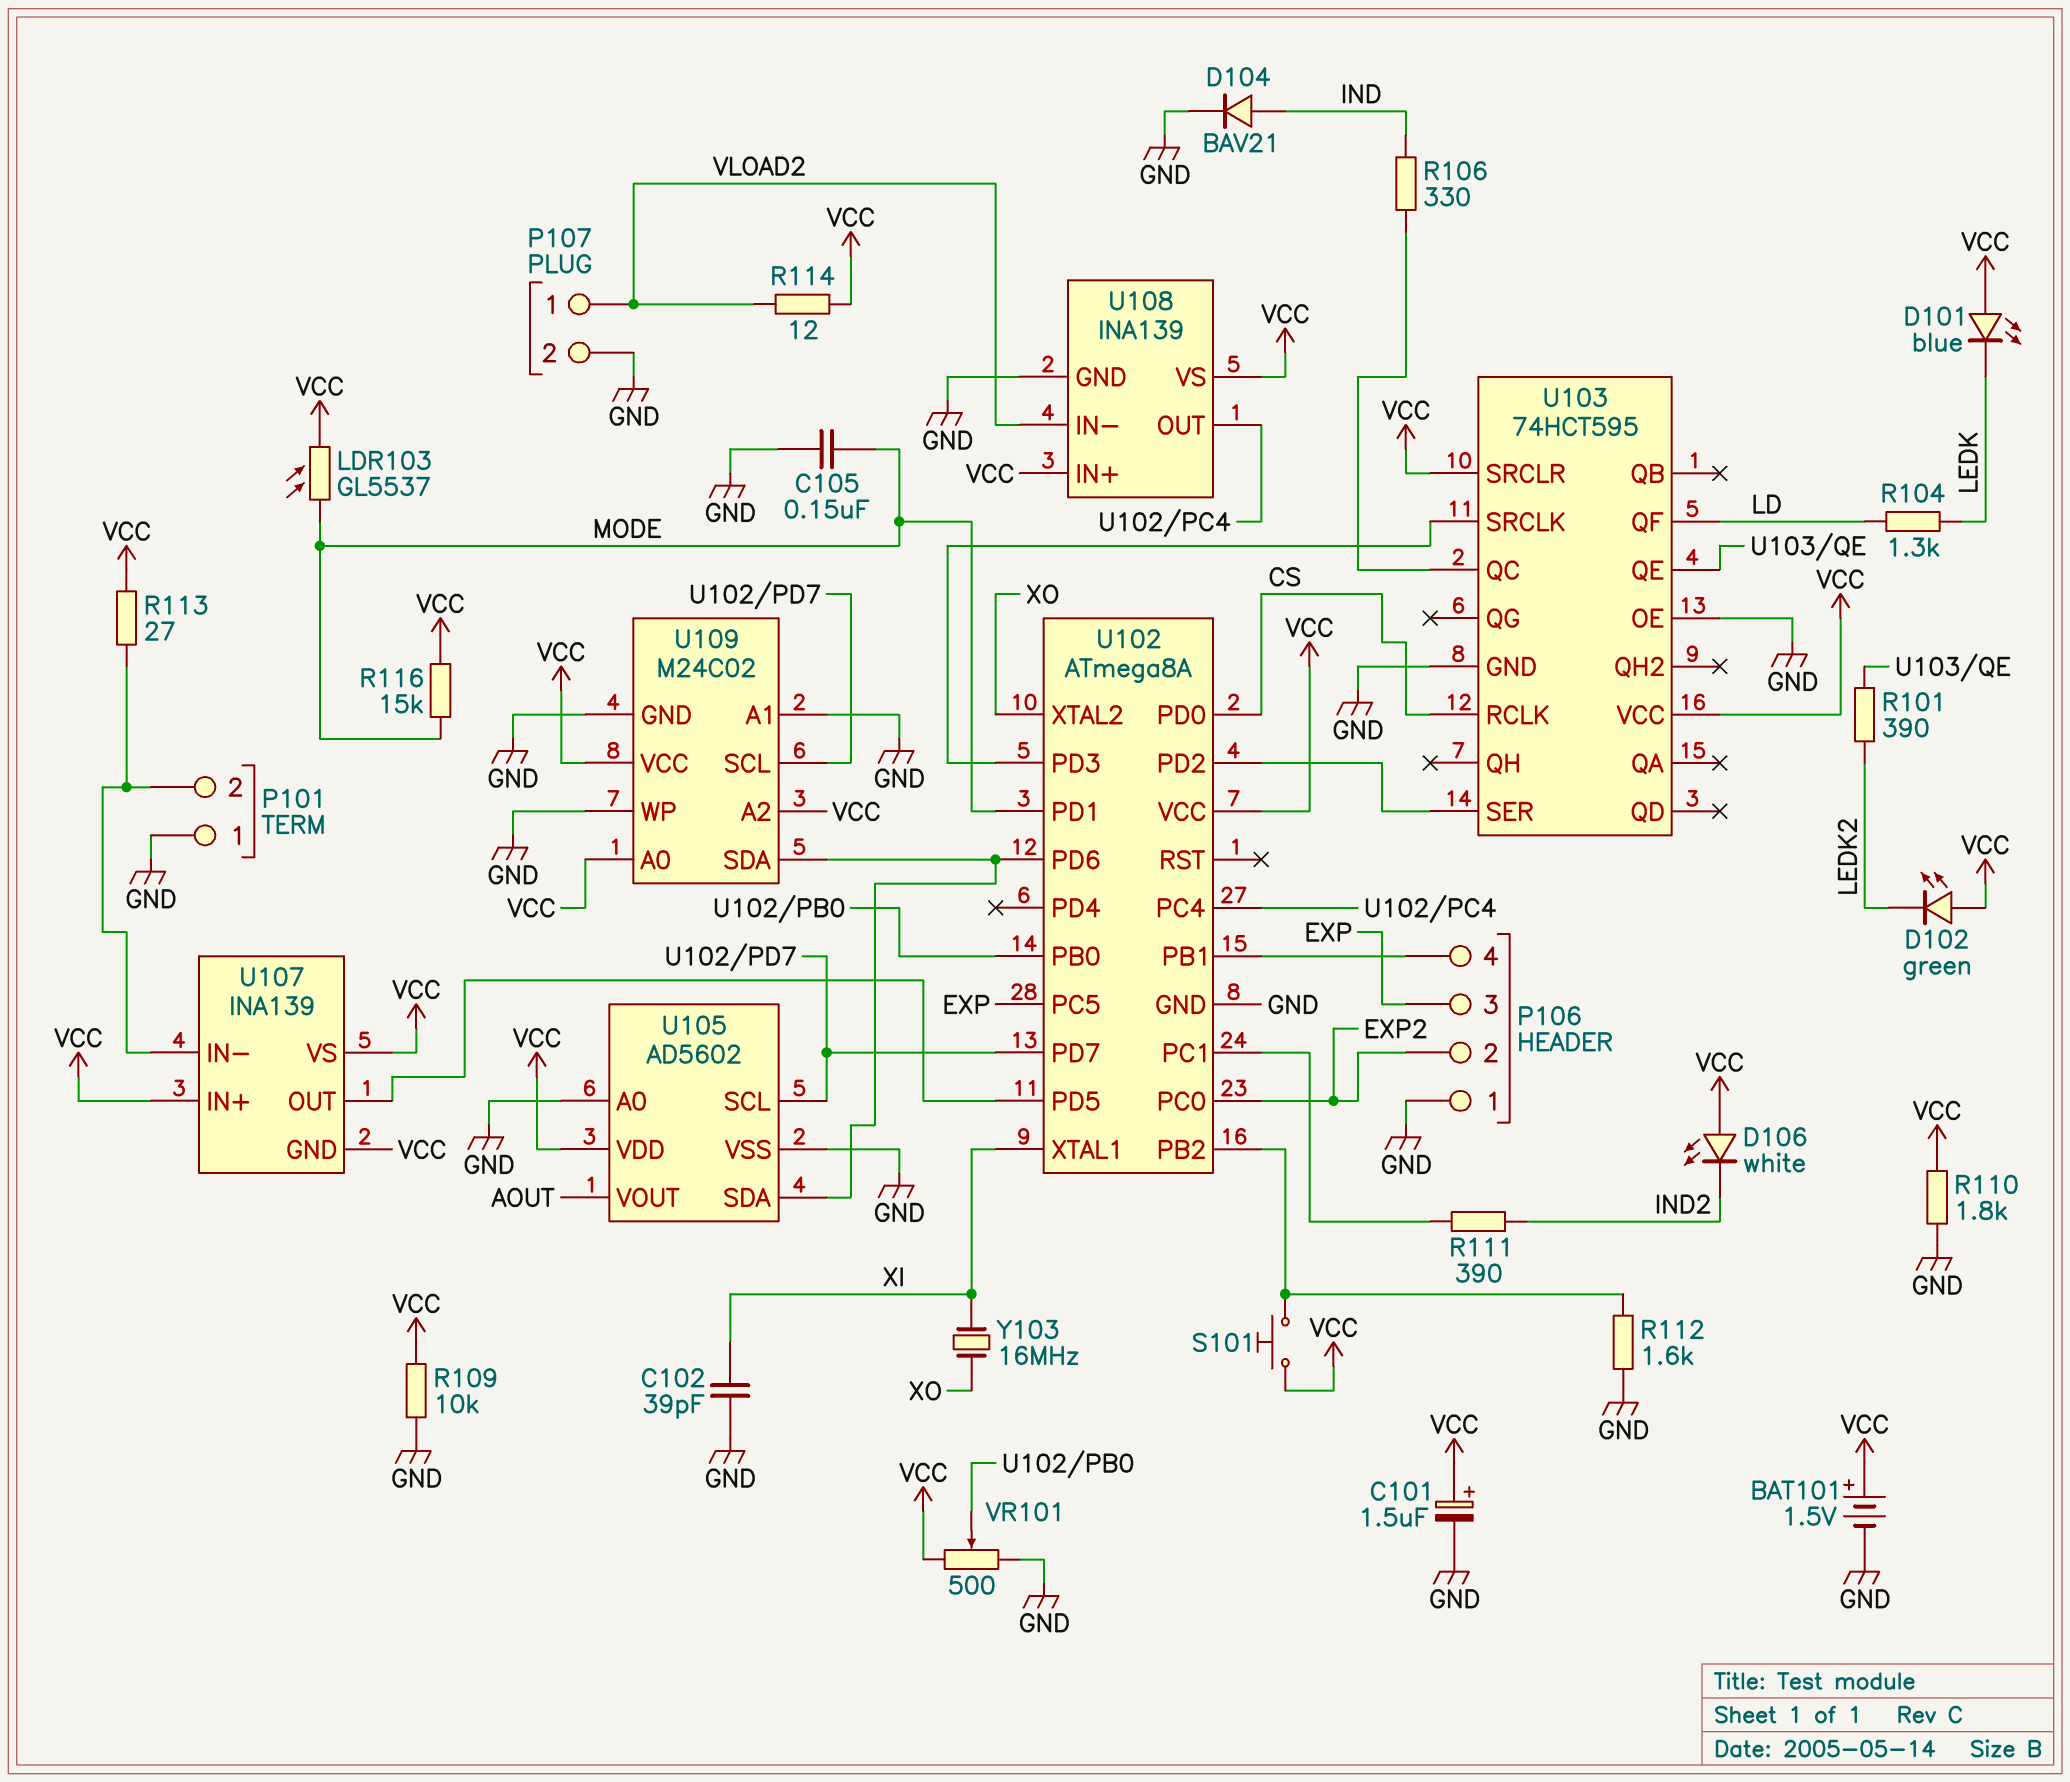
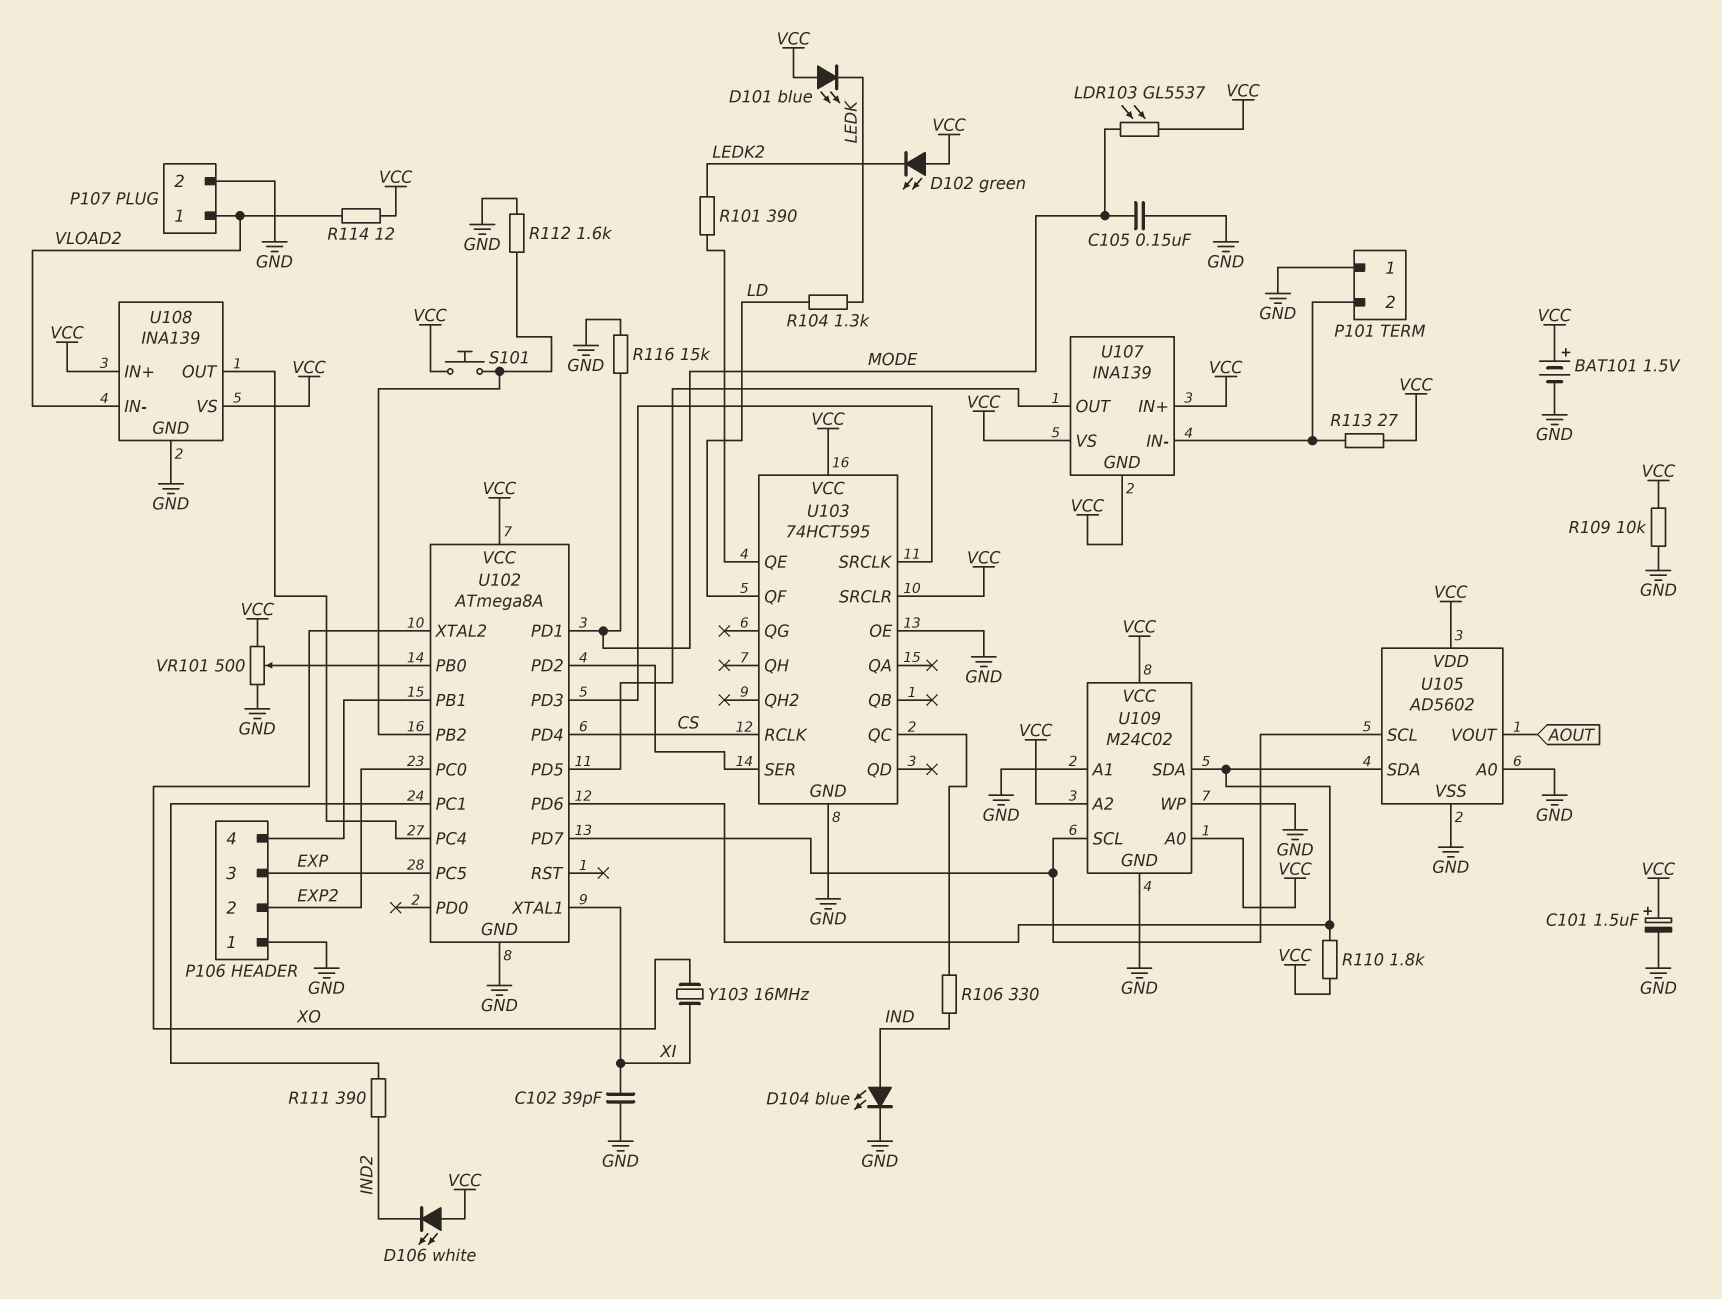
D104: diode BAV21 (A IND, K GND) -> LED blue (A IND, K GND)
R110: 1.8k (GND, VCC) -> 1.8k (U102/PD6, VCC)
R116: 15k (MODE, VCC) -> 15k (GND, MODE)
U102 pin PD0: CS -> none
U102 pin PD4: none -> CS

